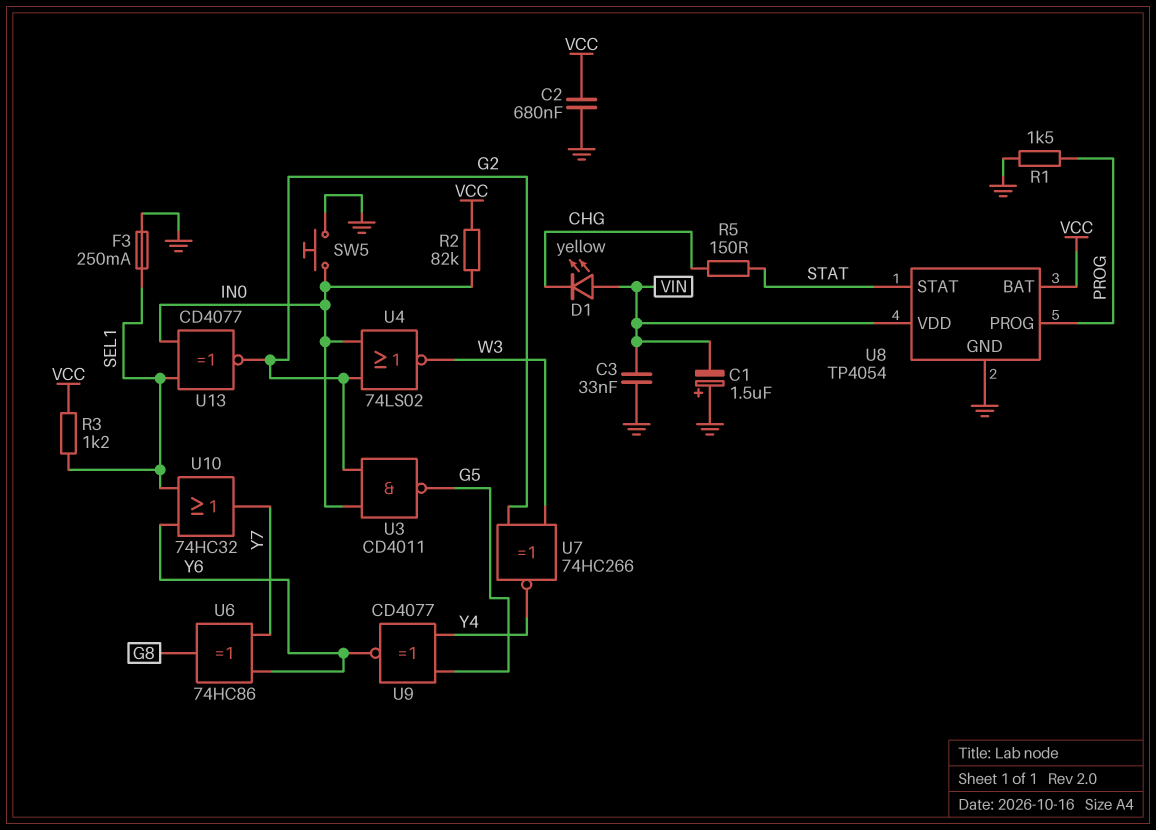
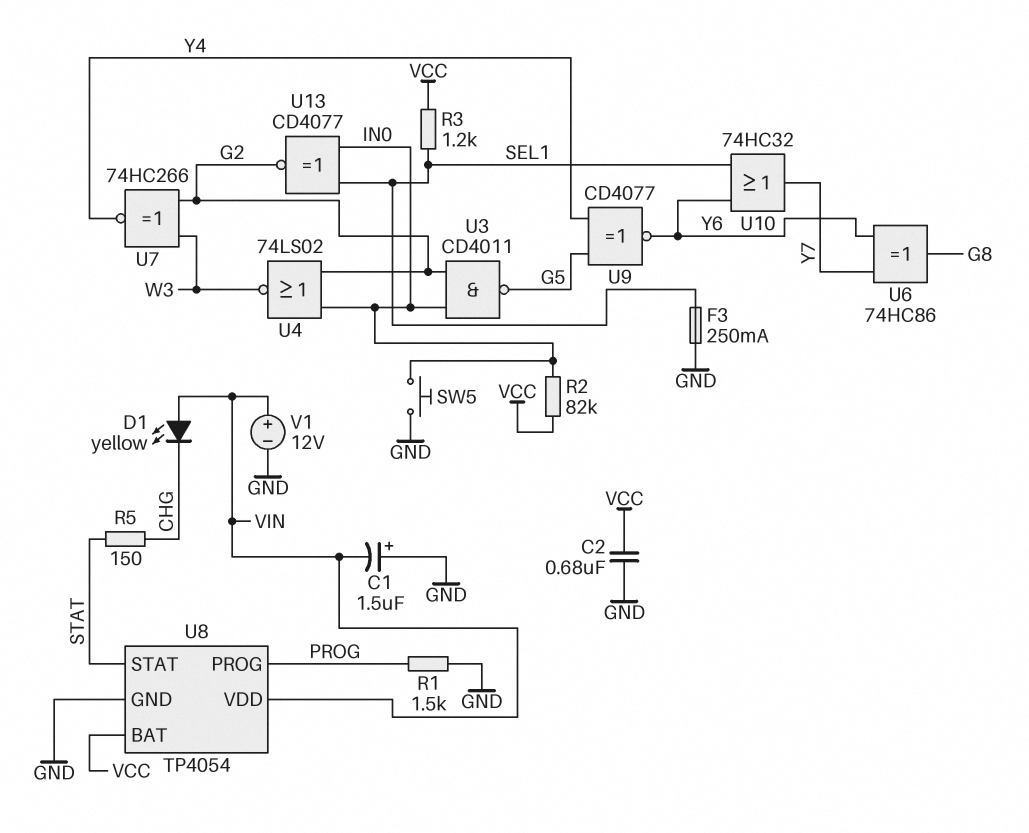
C3: 33nF (GND, VIN) -> none
V1: none -> 12V (plus VIN, minus GND)

